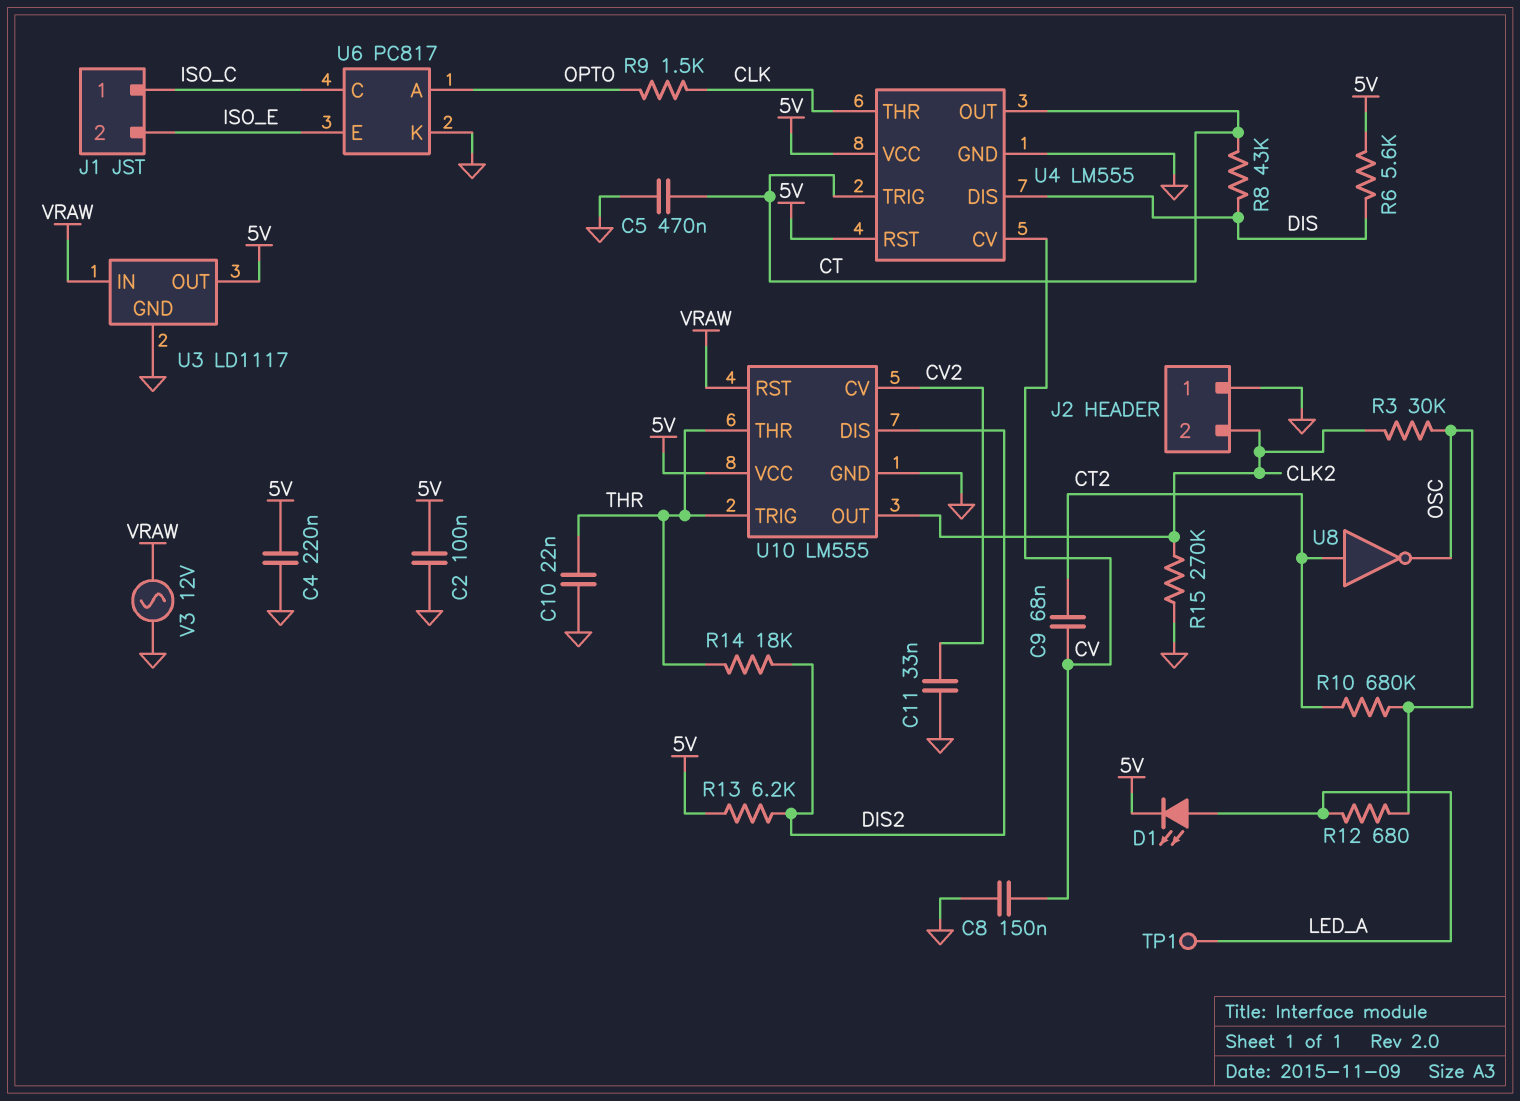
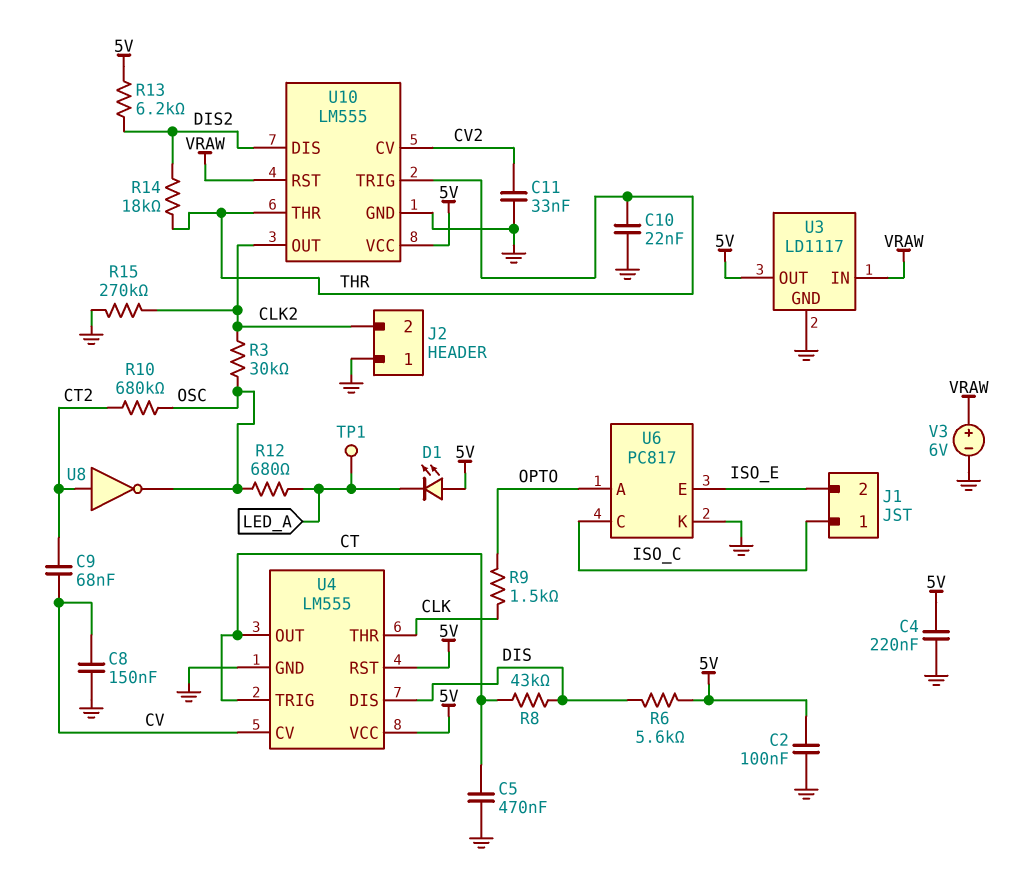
D1: LED (A LED_A, K 5V) -> LED (A 5V, K LED_A)
V3: AC 12V (GND, VRAW) -> 6V (plus VRAW, minus GND)

